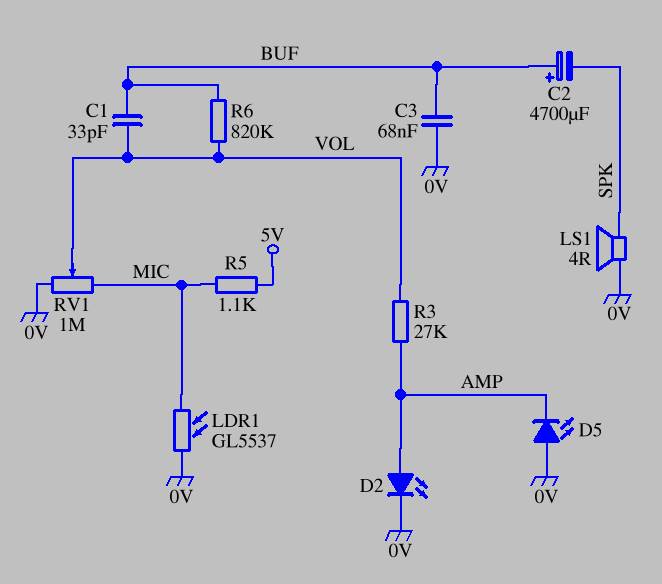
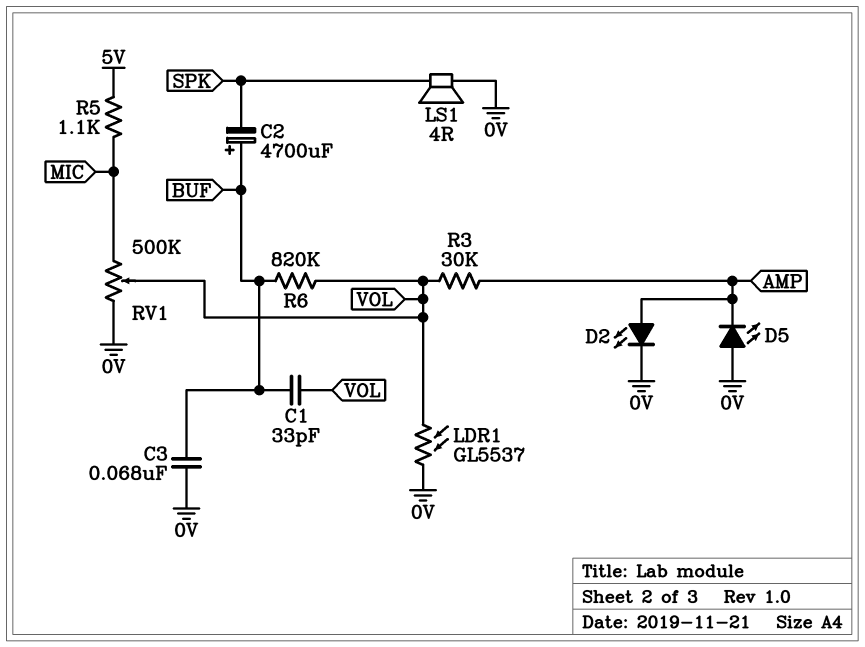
LDR1: GL5537 (0V, MIC) -> GL5537 (0V, VOL)
R3: 27k (AMP, VOL) -> 30k (AMP, VOL)
RV1: 1M (0V, MIC, wiper VOL) -> 500k (0V, MIC, wiper VOL)

